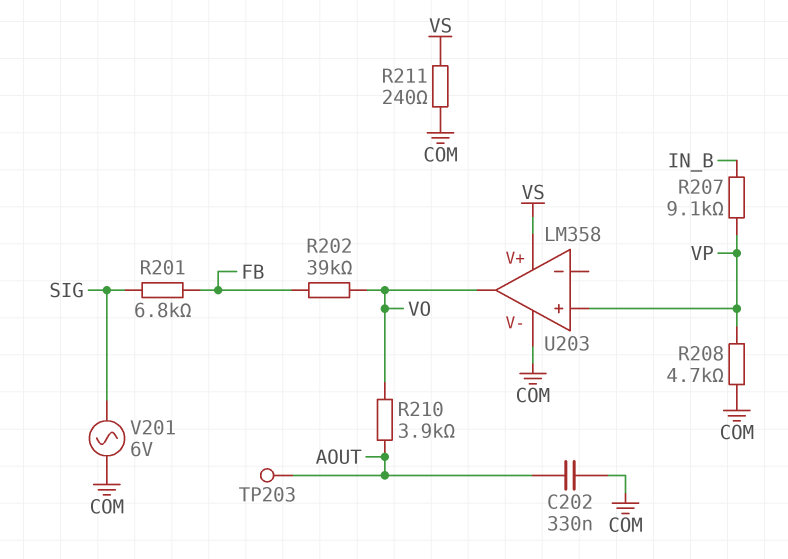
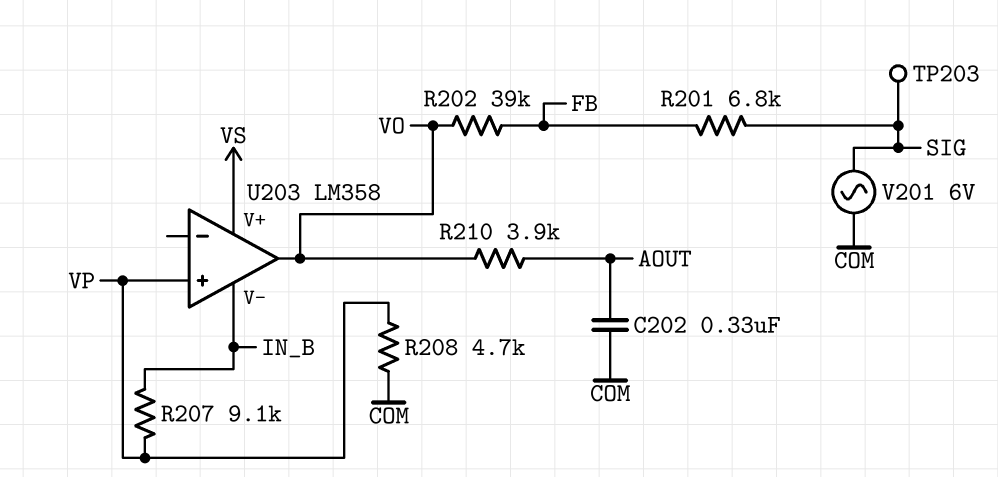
R211: 240 (COM, VS) -> none
TP203: test point (AOUT) -> test point (SIG)
U203 pin V-: COM -> IN_B

